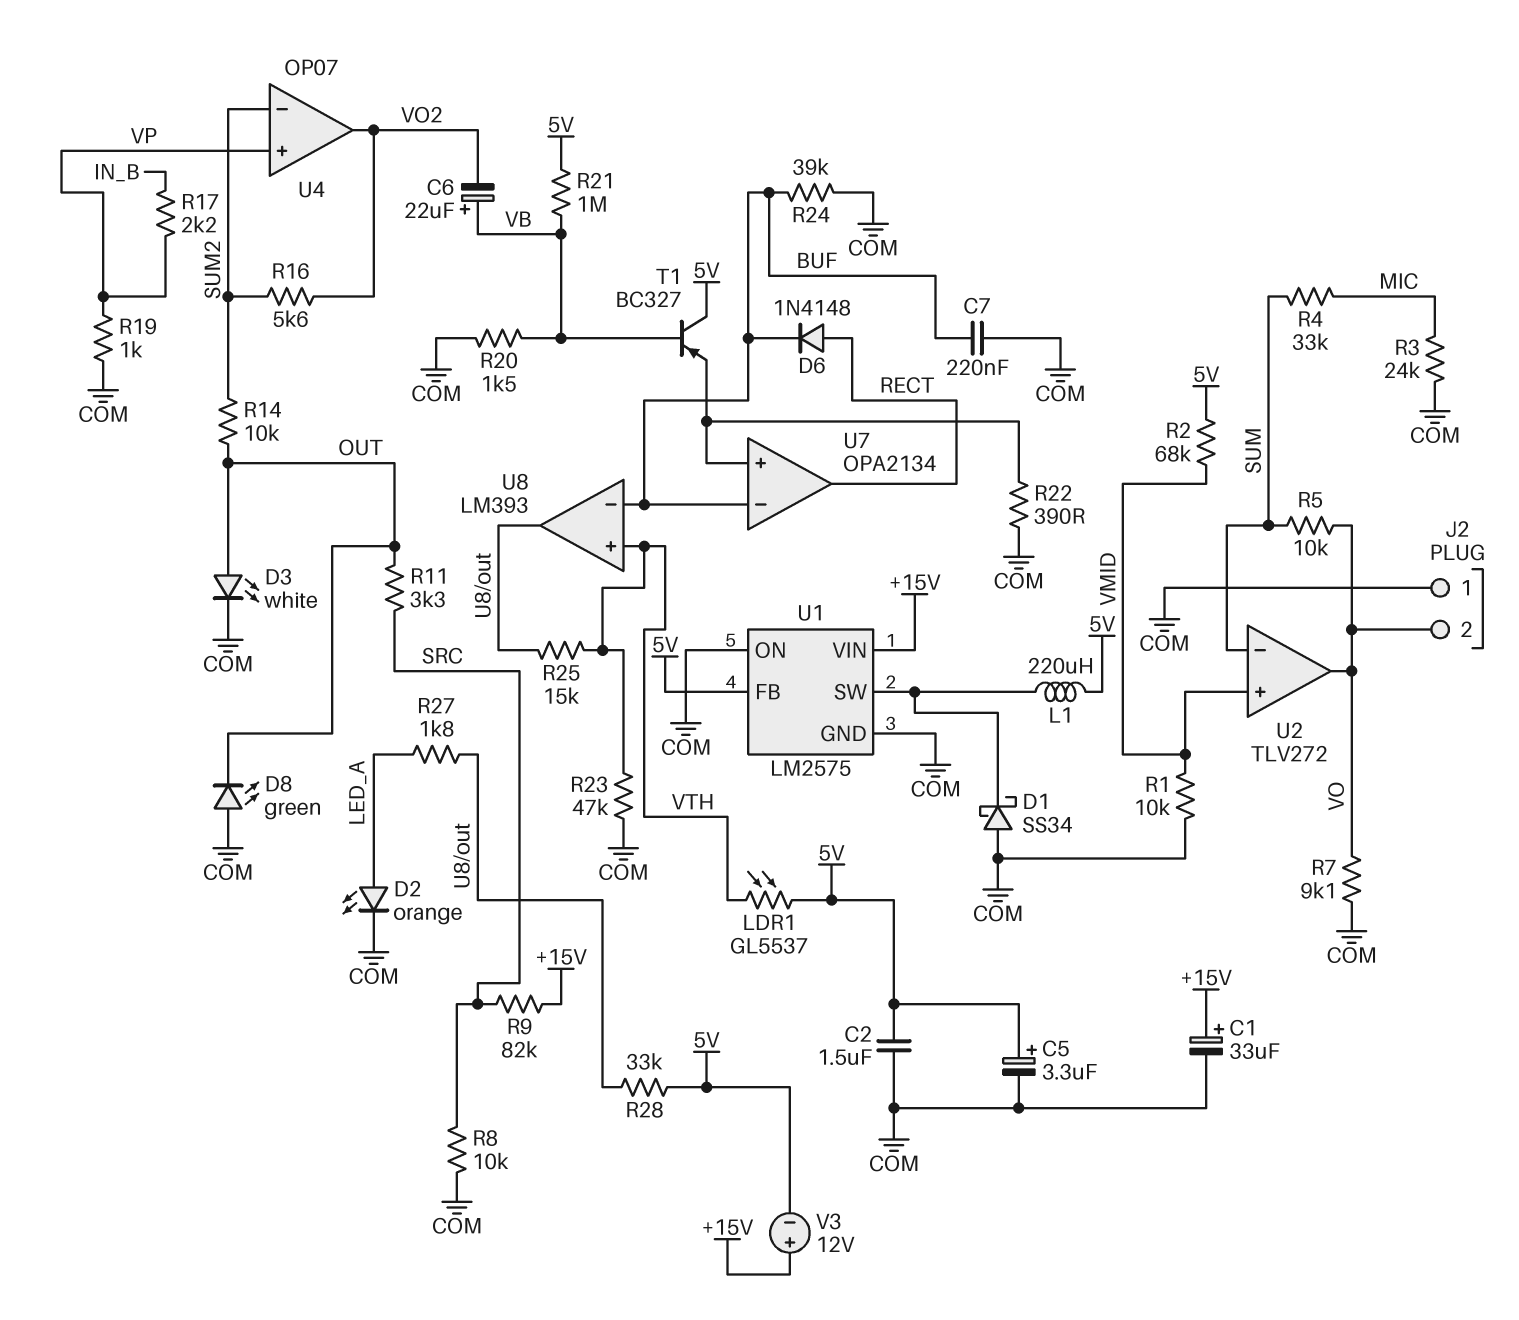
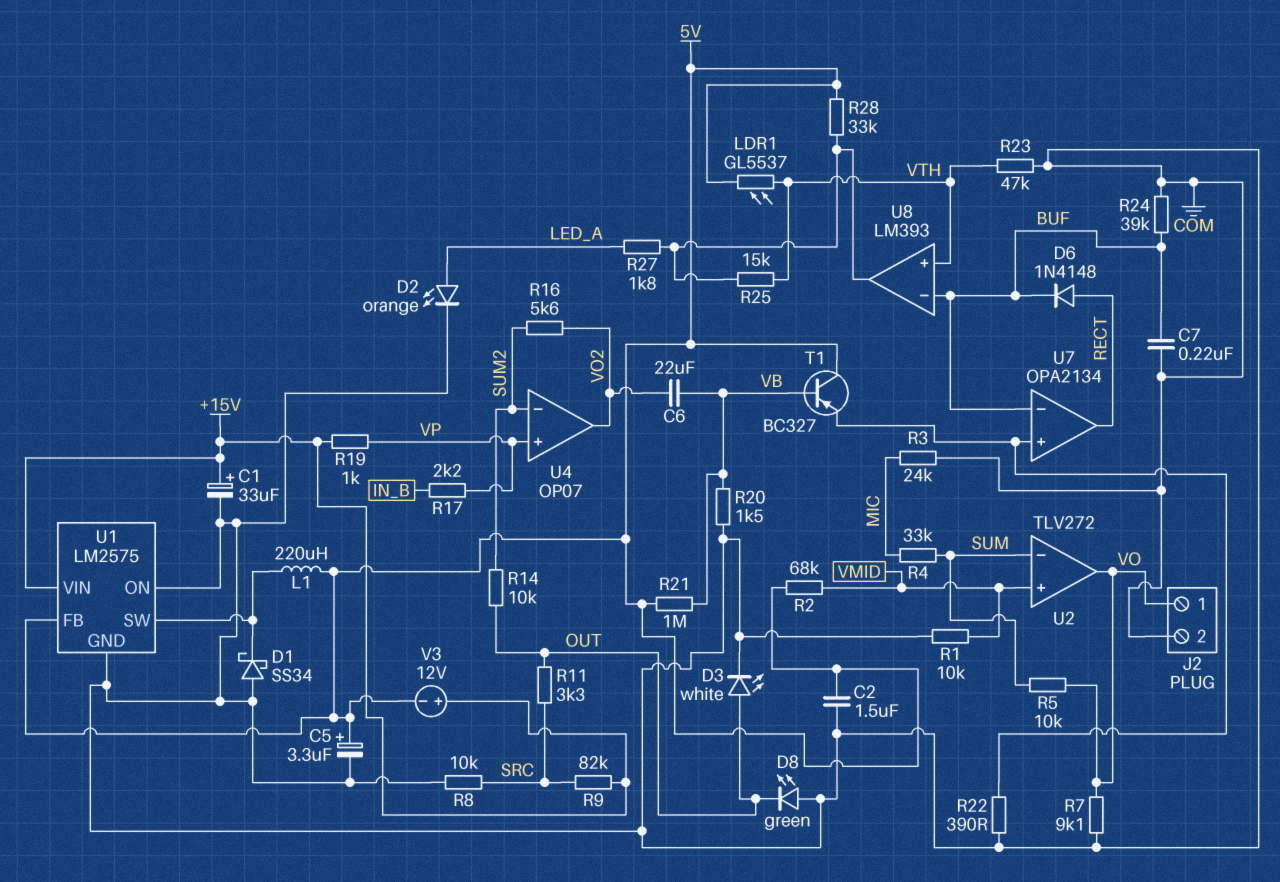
C6: 22uF (plus VB, minus VO2) -> 22uF (VB, VO2)
J2 pin 1: COM -> VO
J2 pin 2: VO -> COM
R19: 1k (COM, VP) -> 1k (+15V, VP)

